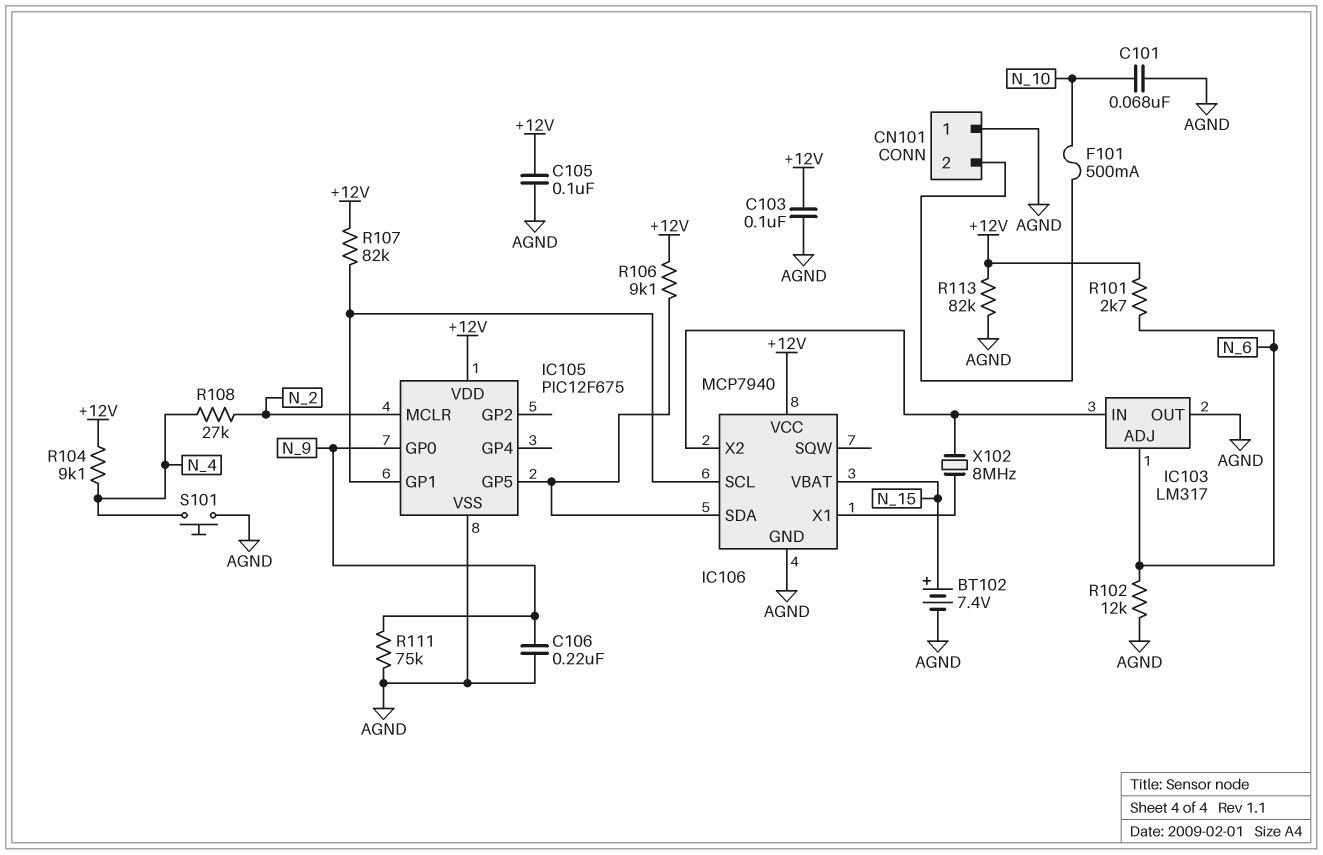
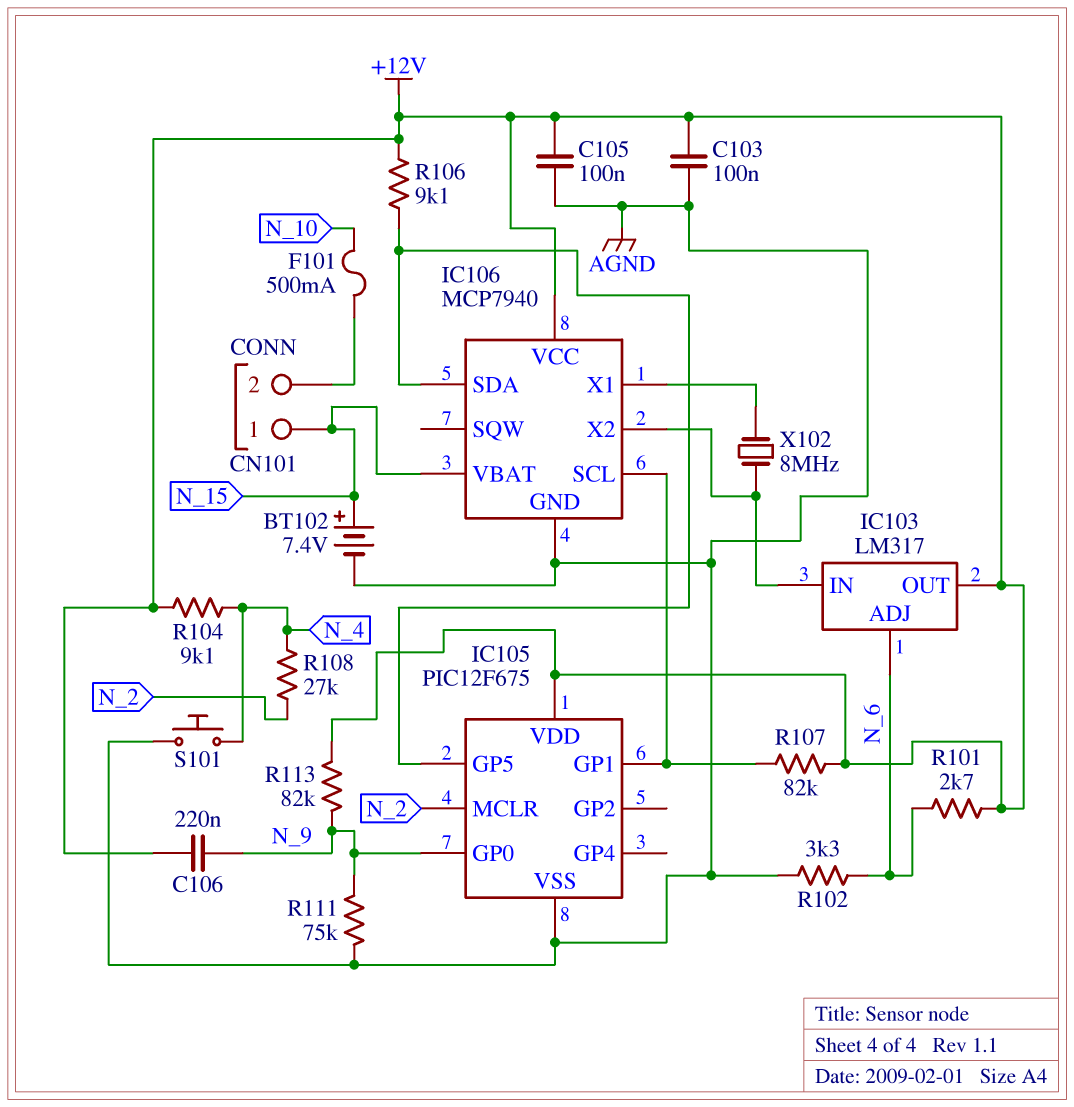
C101: 68nF (AGND, N_10) -> none
C106: 220nF (AGND, N_9) -> 220nF (+12V, N_9)
CN101 pin 1: AGND -> N_15
IC103 pin OUT: AGND -> +12V
R102: 12k (AGND, N_6) -> 3.3k (AGND, N_6)
R113: 82k (+12V, AGND) -> 82k (+12V, N_9)

